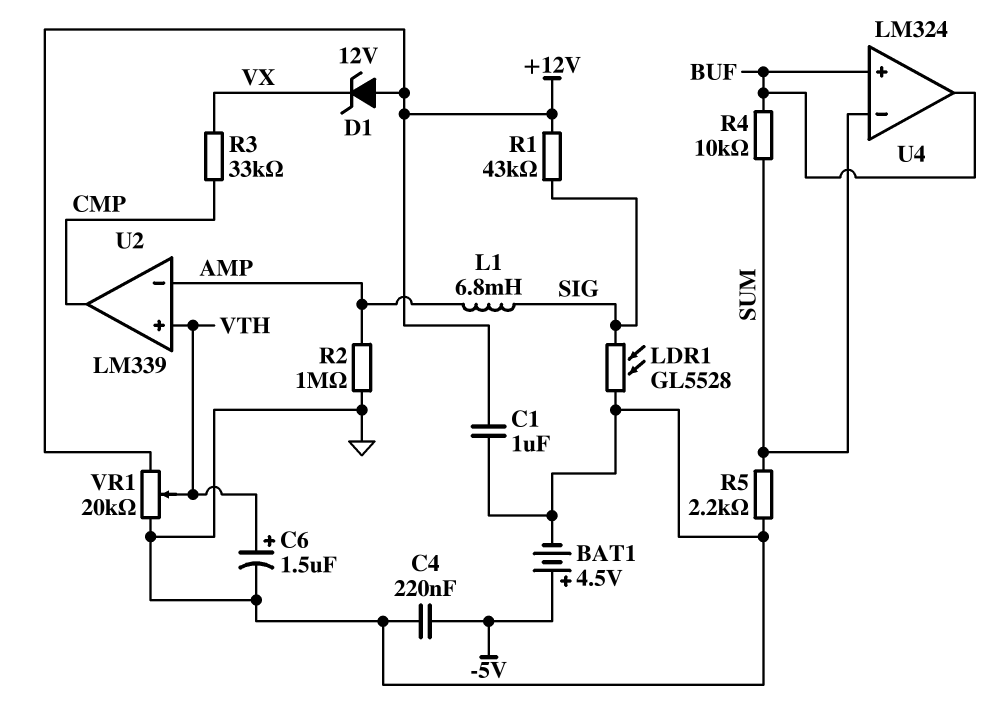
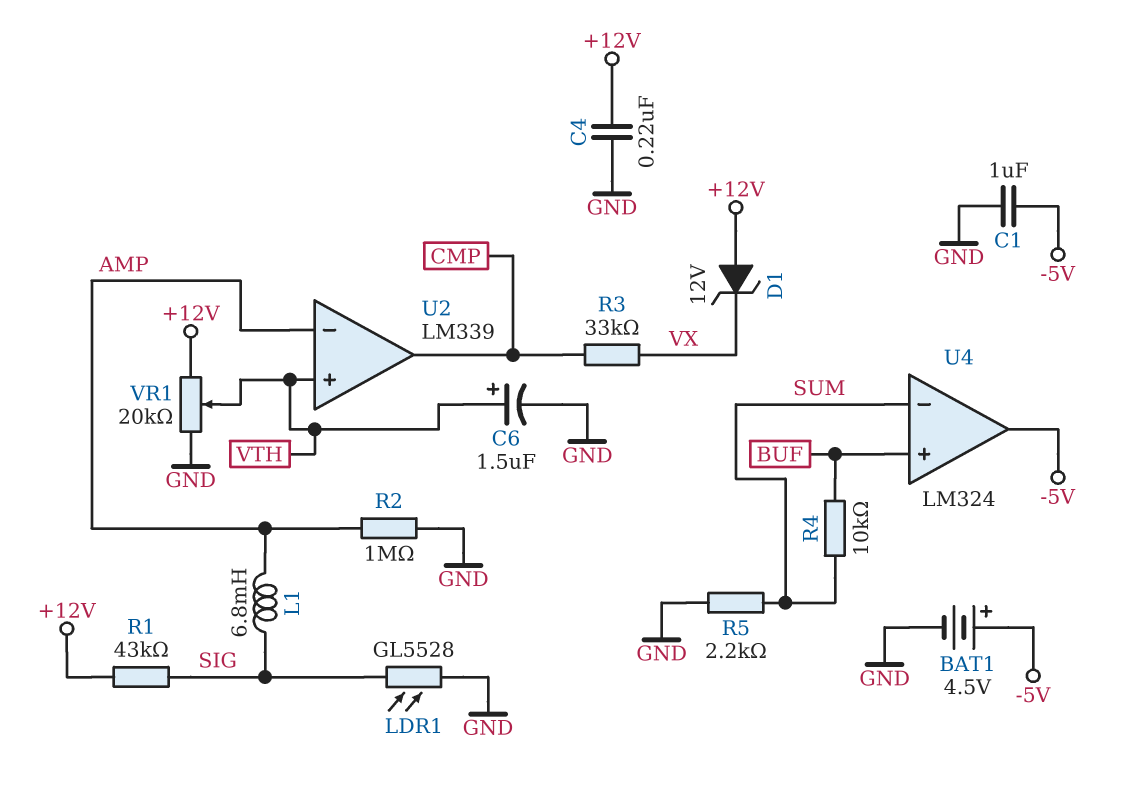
C1: 1uF (+12V, GND) -> 1uF (-5V, GND)
C4: 220nF (-5V, GND) -> 220nF (+12V, GND)
U4 pin out: BUF -> -5V

